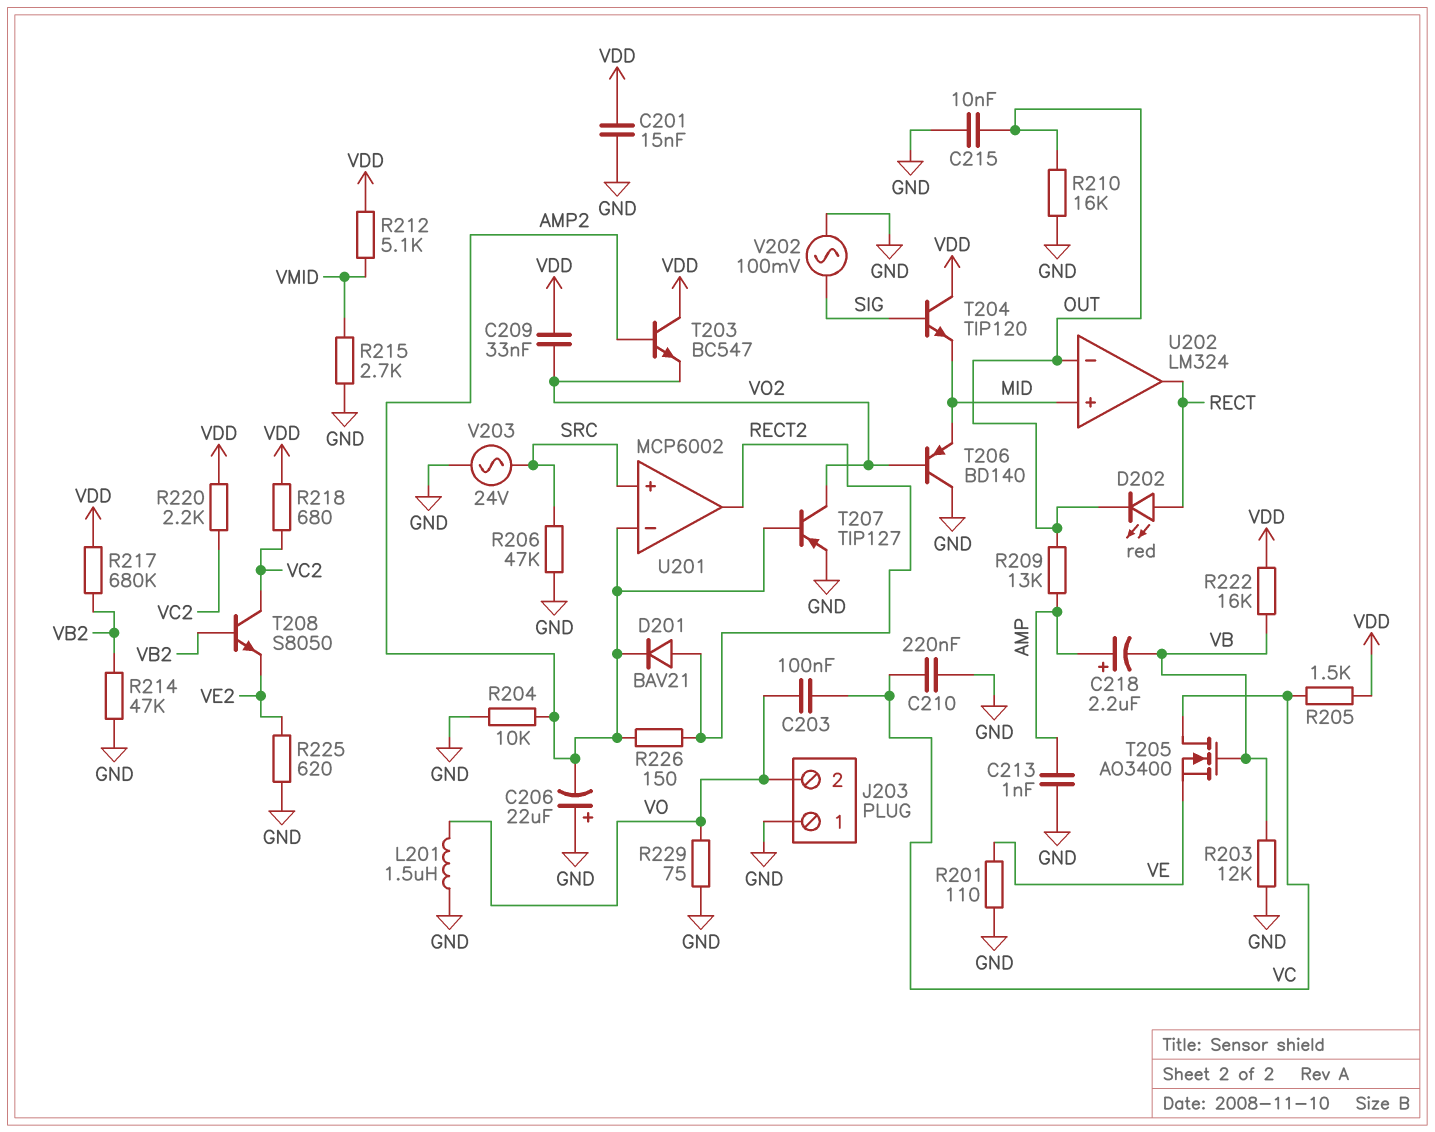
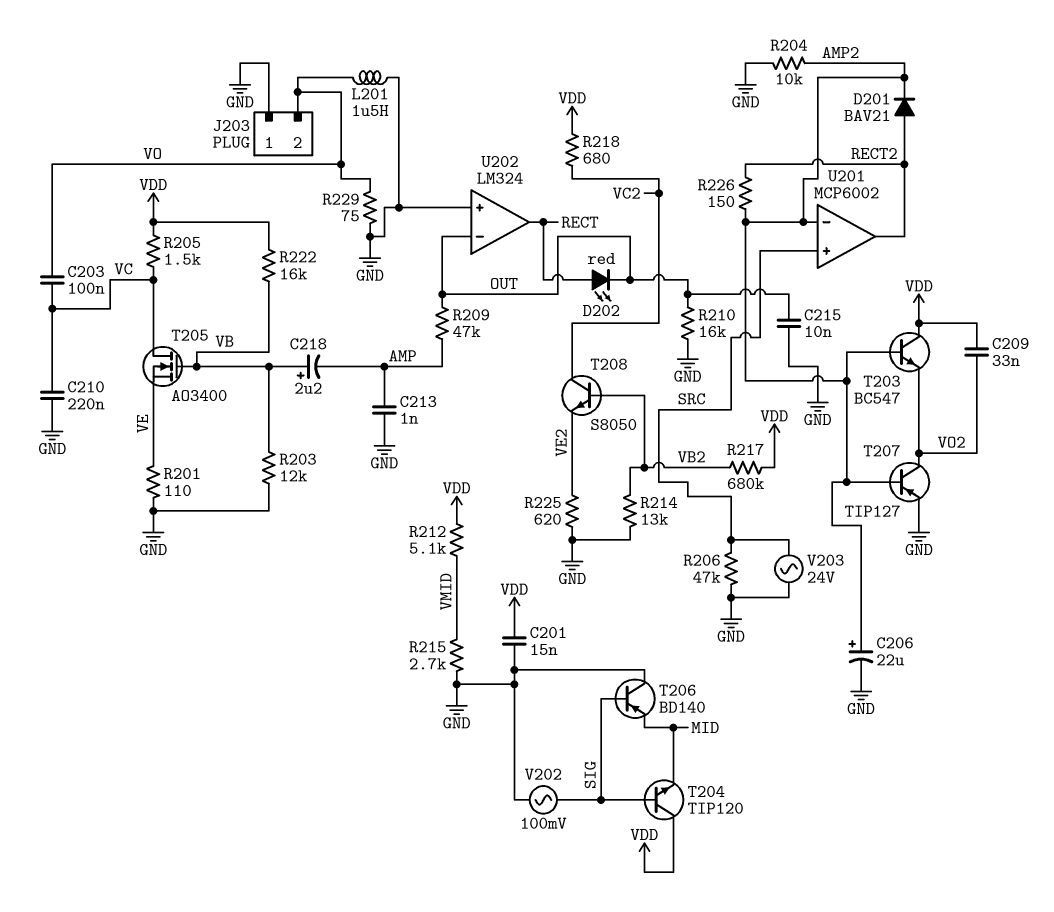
C206: 22uF (plus GND, minus AMP2) -> 22uF (plus AMP2, minus GND)
C218: 2.2uF (plus AMP, minus VB) -> 2.2uF (plus VB, minus AMP)
R209: 13k (AMP, OUT) -> 47k (AMP, OUT)
R214: 47k (GND, VB2) -> 13k (GND, VB2)
R220: 2.2k (VC2, VDD) -> none
T206: PNP BD140 (B VO2, C GND, E MID) -> PNP BD140 (B SIG, C GND, E MID)
U202 pin in+: MID -> GND

